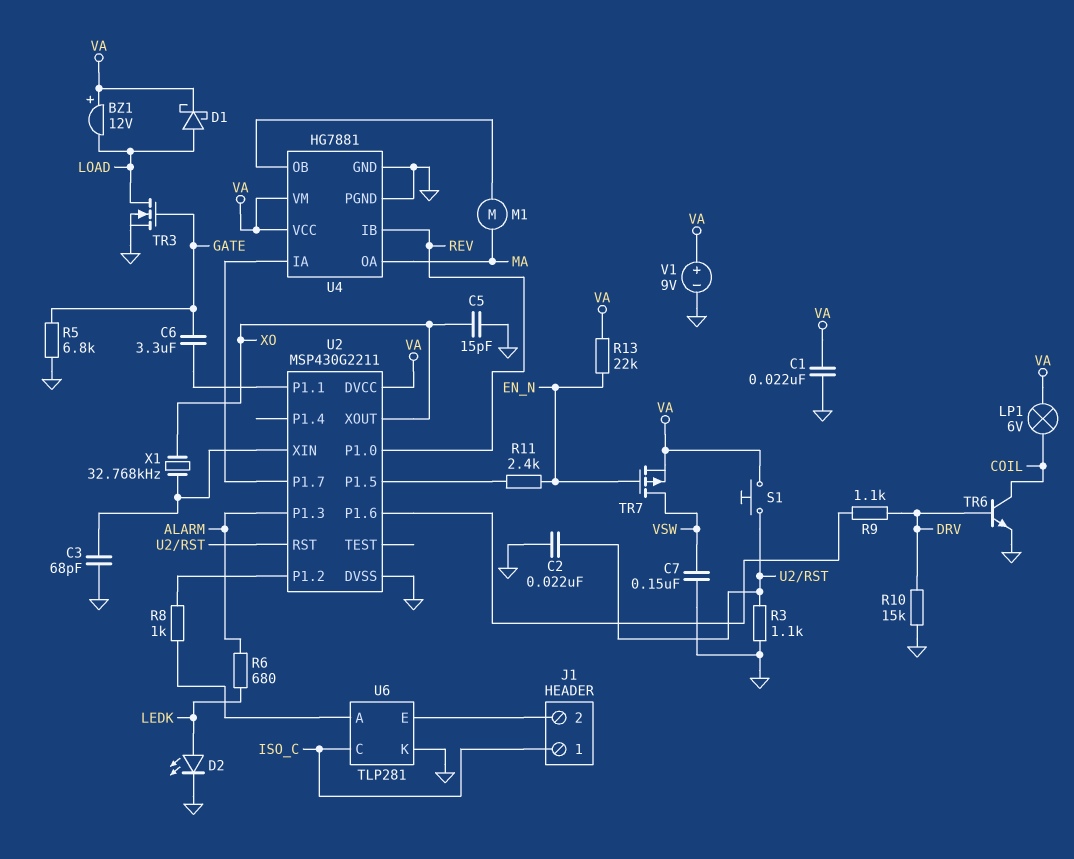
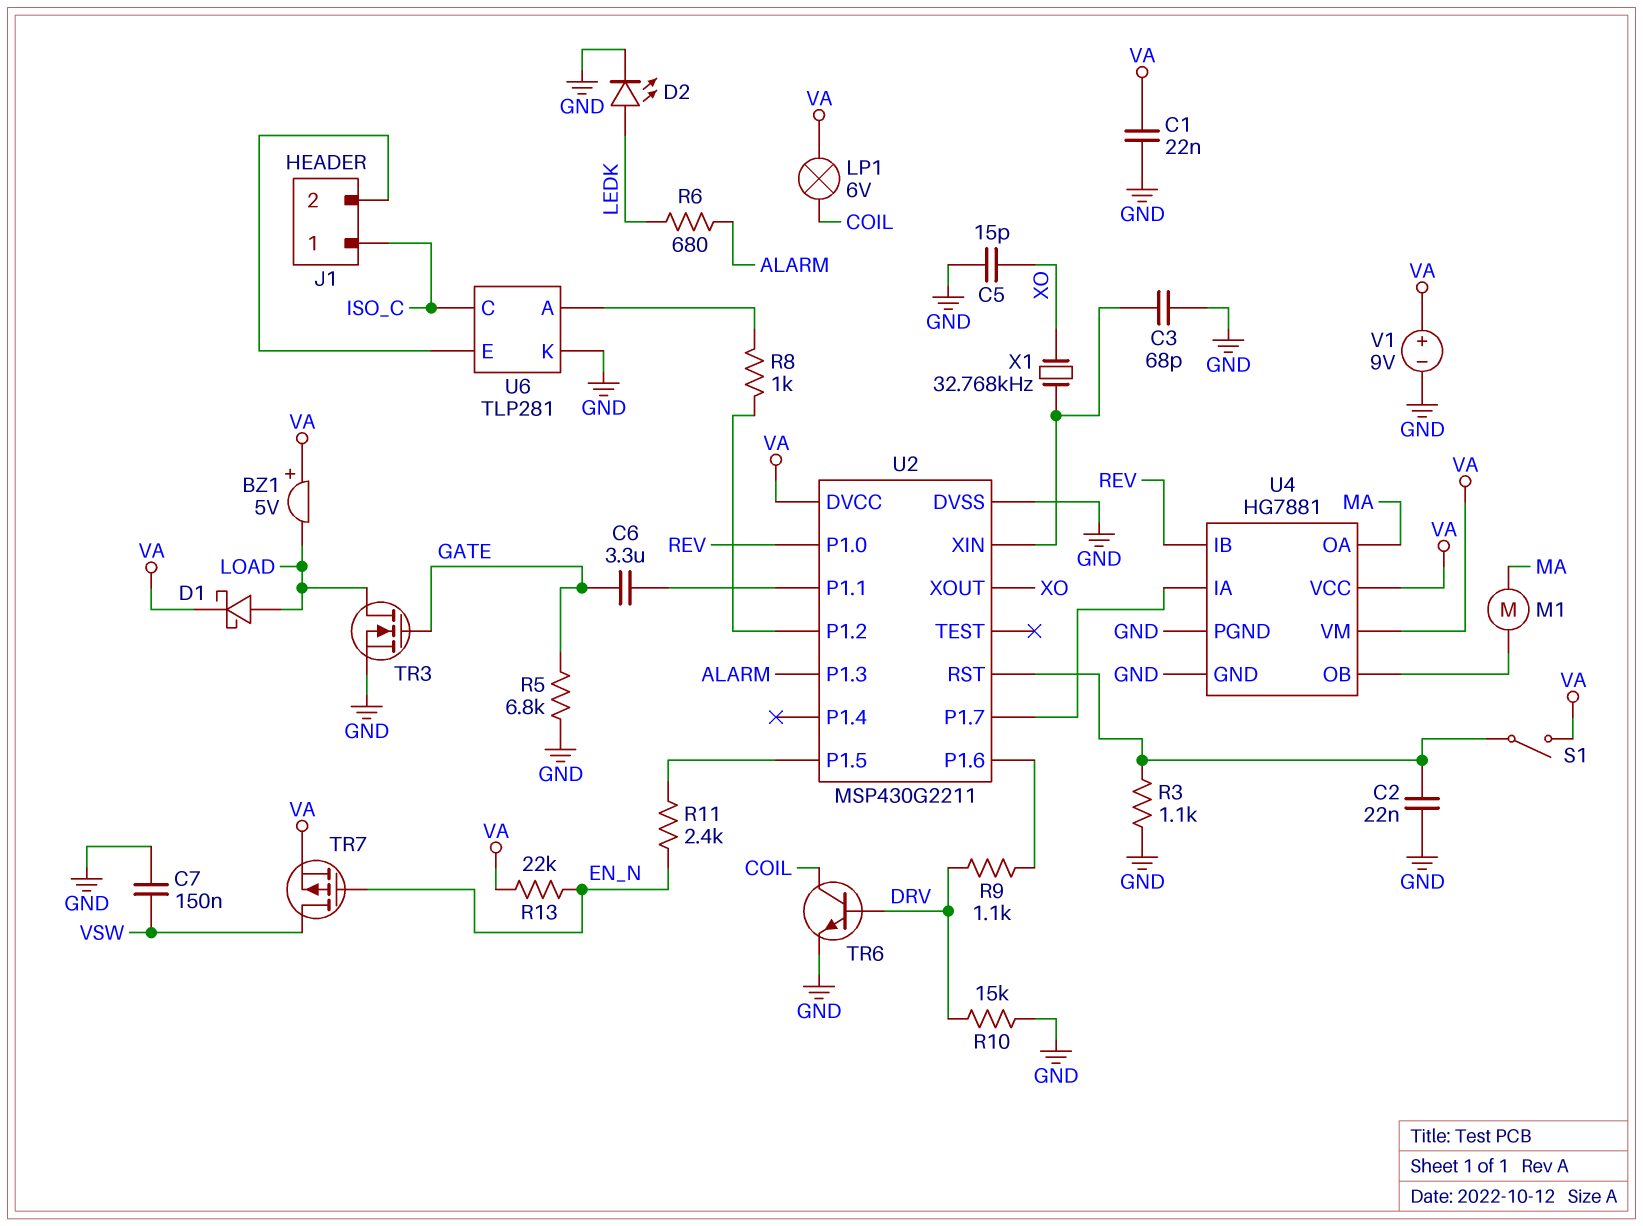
BZ1: buzzer 12V (plus VA, minus LOAD) -> buzzer 5V (plus VA, minus LOAD)
S1: button (U2/RST, VA) -> switch (U2/RST, VA)

